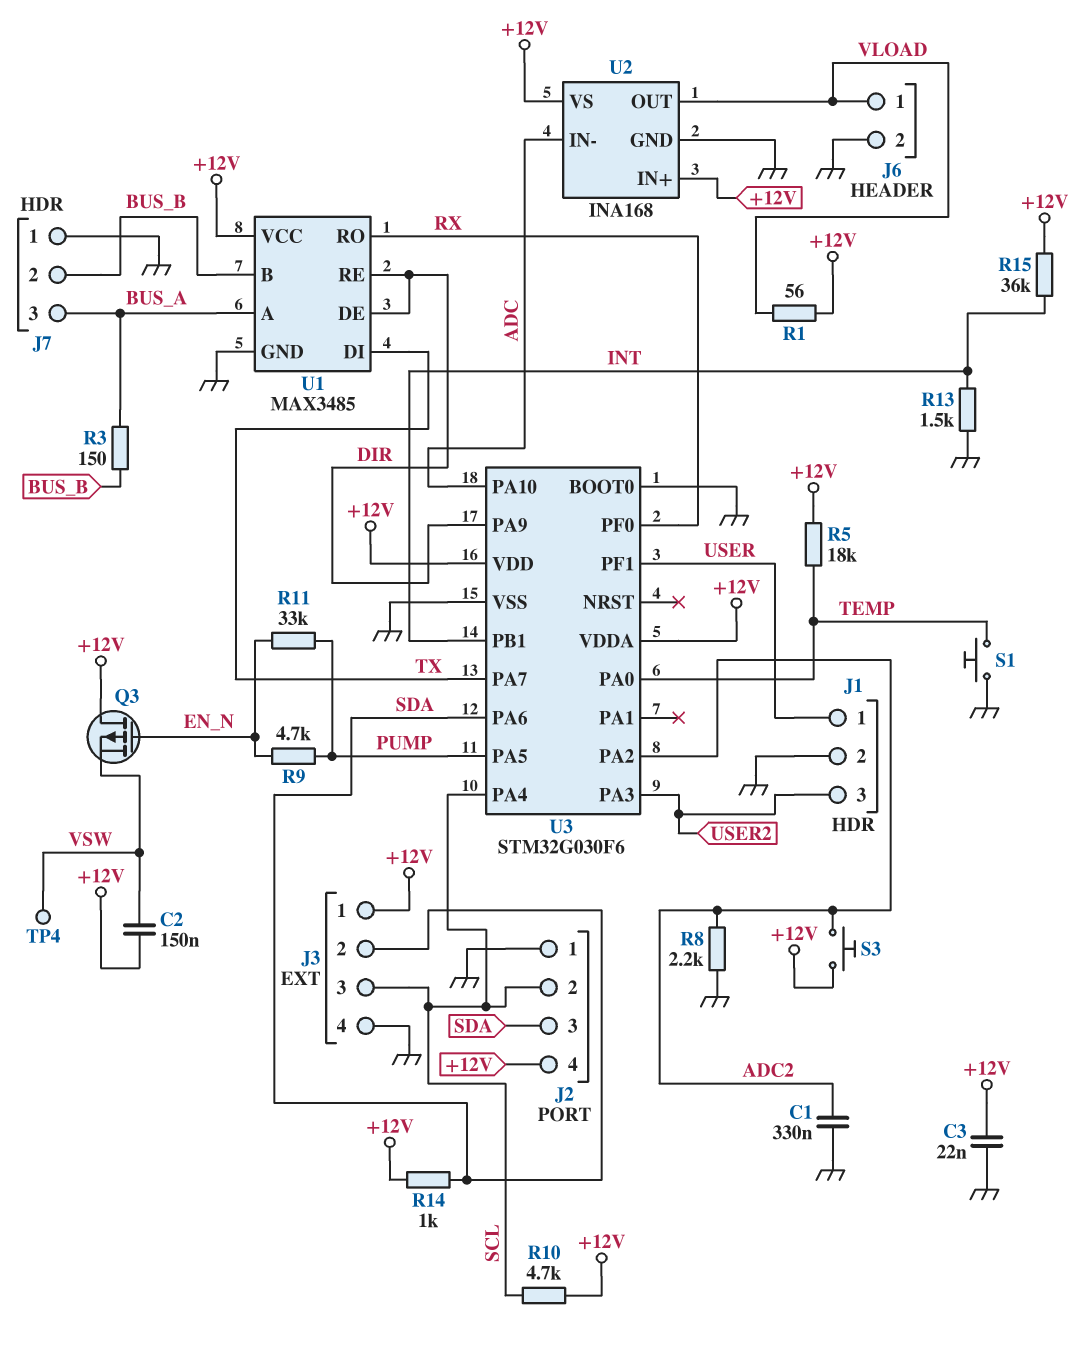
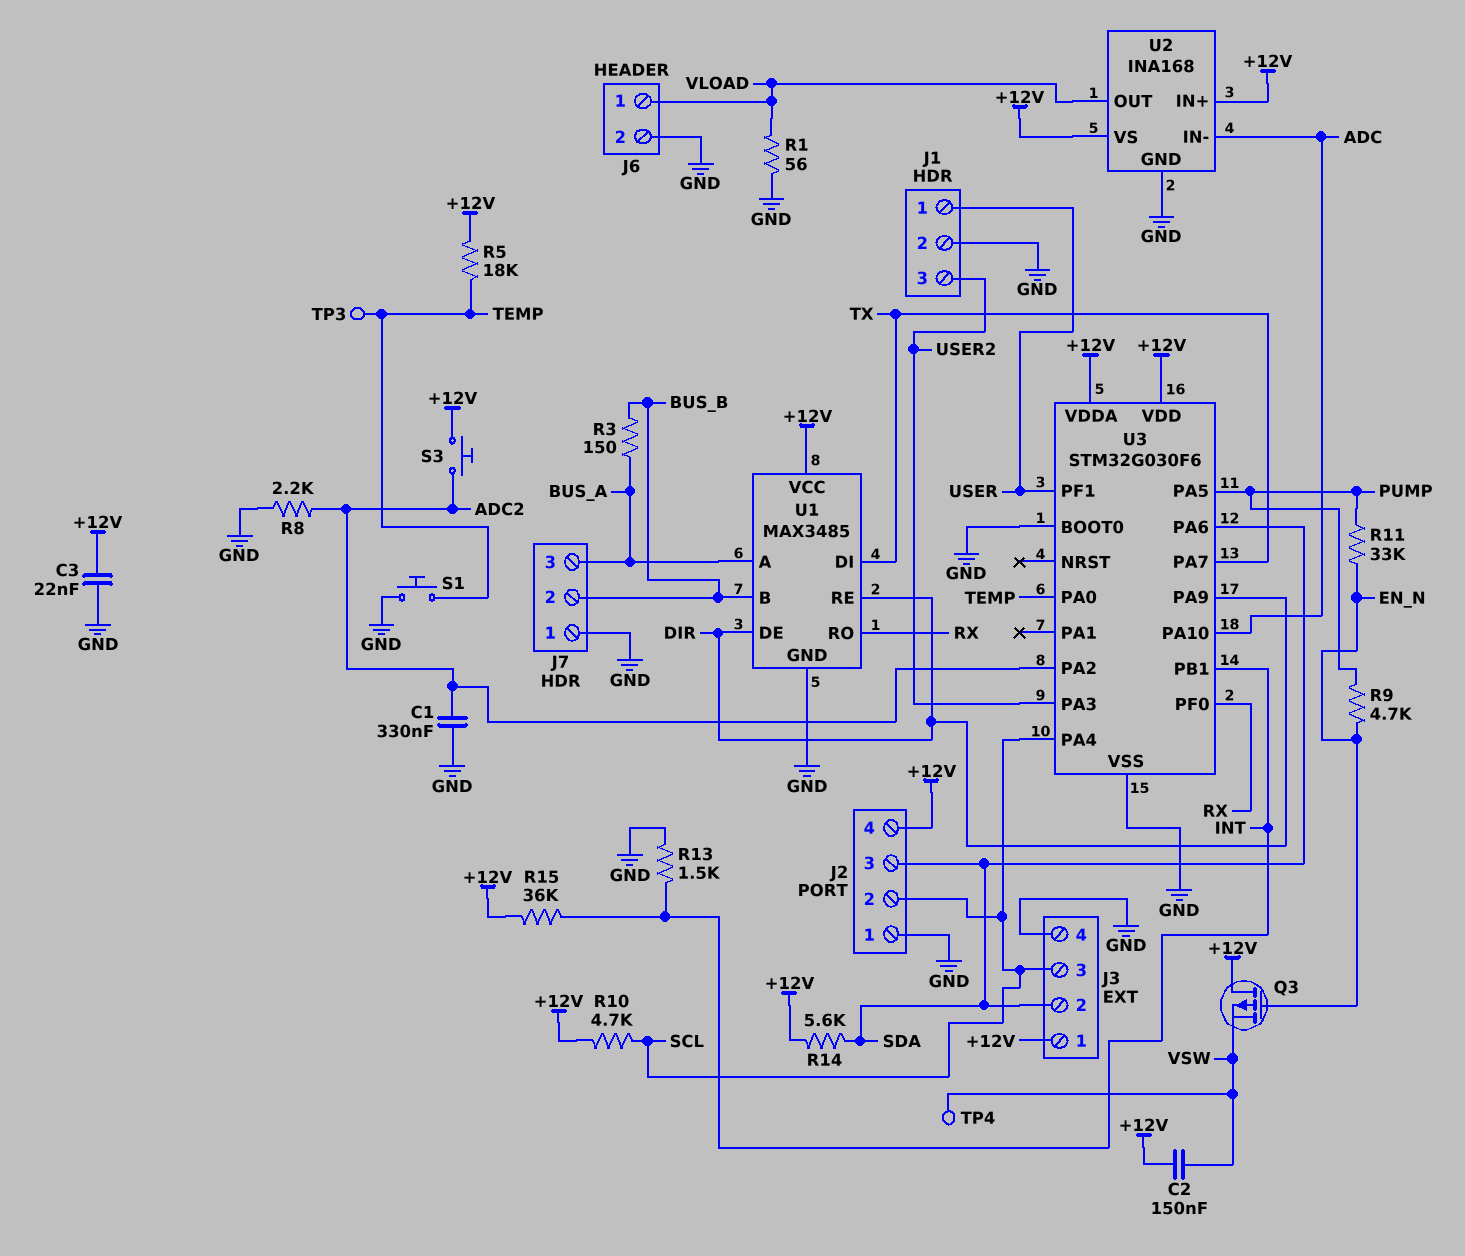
R1: 56 (+12V, VLOAD) -> 56 (GND, VLOAD)
R14: 1k (+12V, SDA) -> 5.6k (+12V, SDA)
TP3: none -> test point (TEMP)

